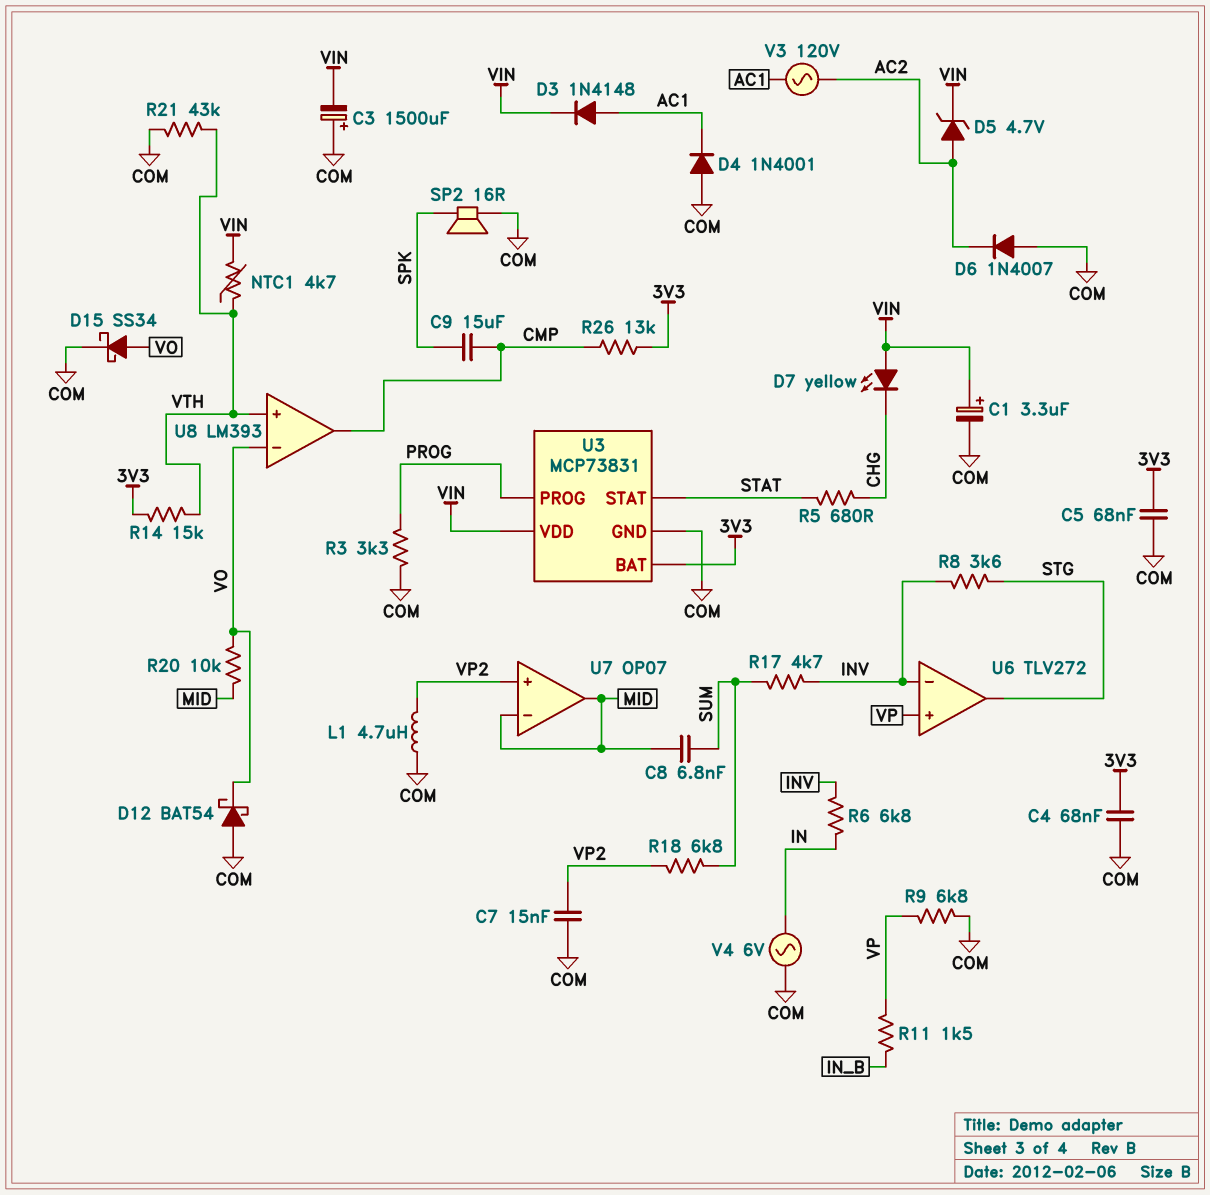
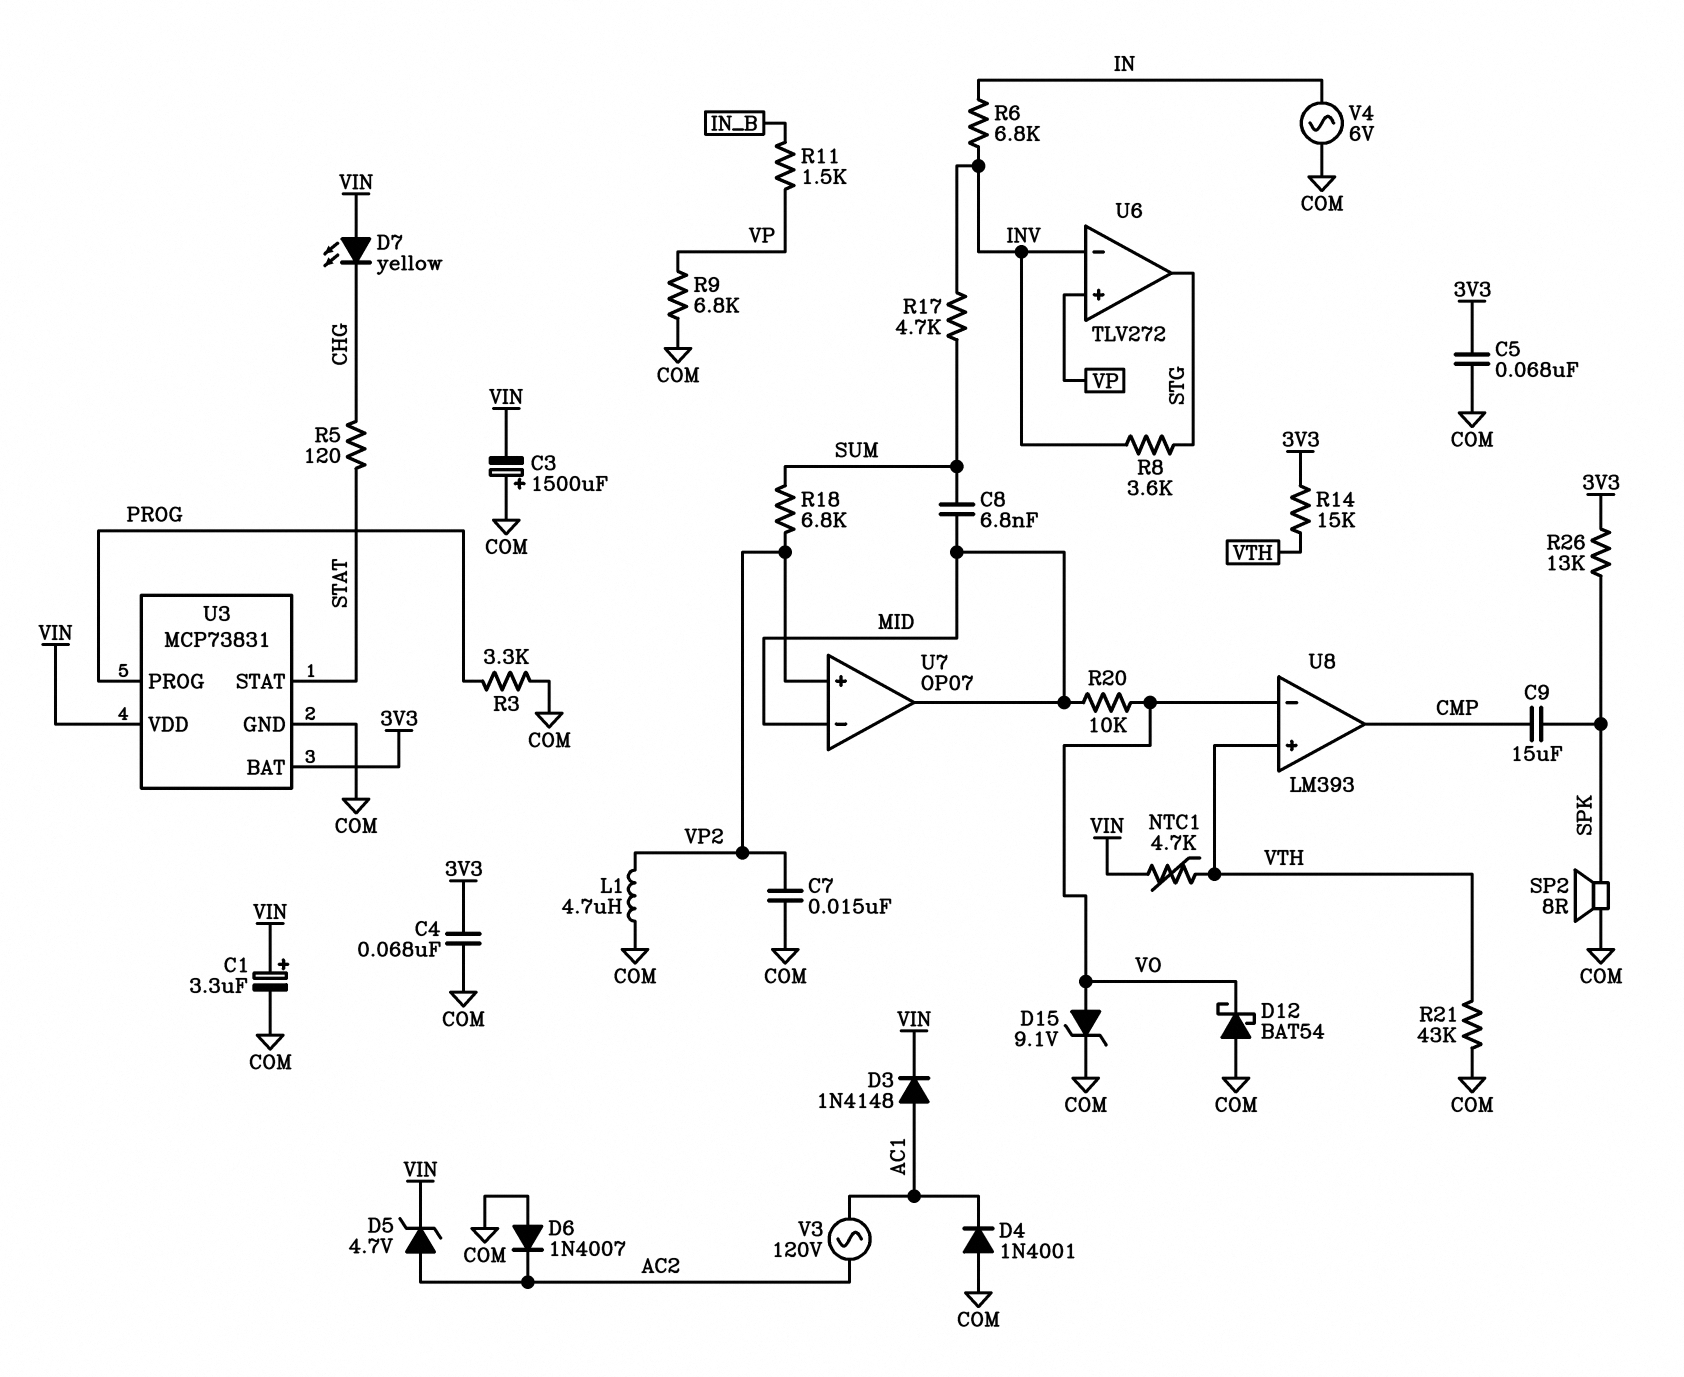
D15: schottky SS34 (A VO, K COM) -> zener 9.1V (A VO, K COM)
R5: 680 (CHG, STAT) -> 120 (CHG, STAT)
R26: 13k (3V3, CMP) -> 13k (3V3, SPK)
SP2: speaker 16R (COM, SPK) -> speaker 8R (COM, SPK)

